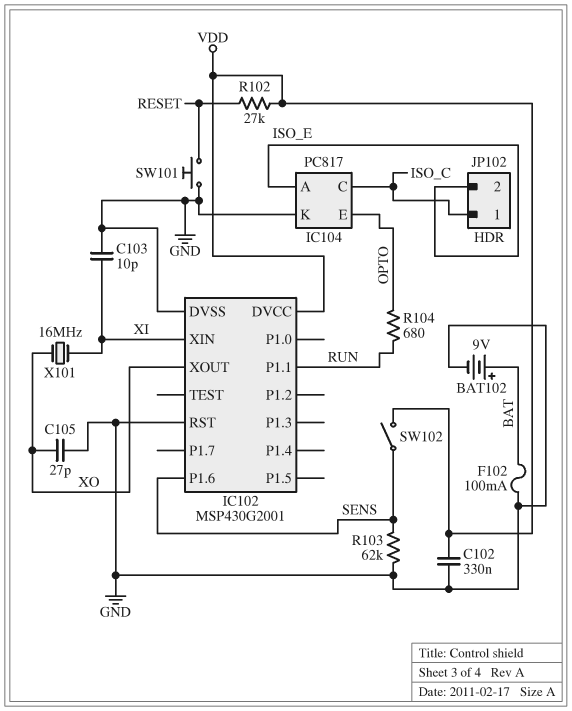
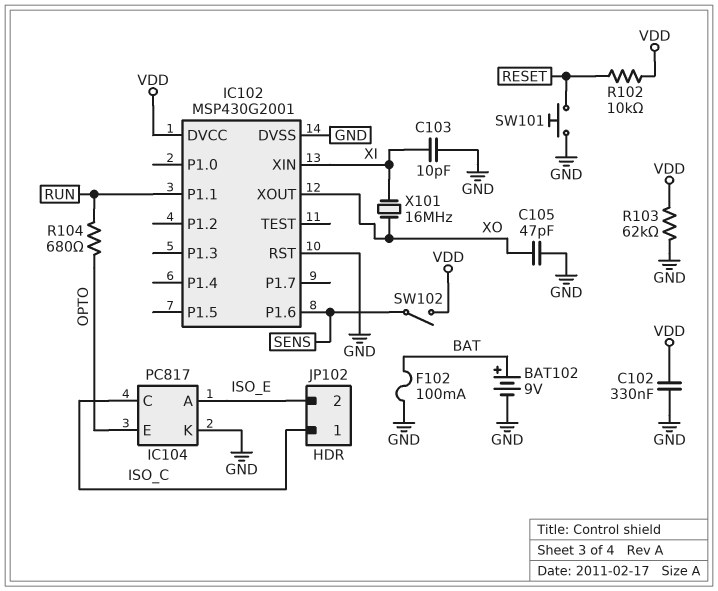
C105: 27pF (GND, XO) -> 47pF (GND, XO)
R102: 27k (RESET, VDD) -> 10k (RESET, VDD)
R103: 62k (GND, SENS) -> 62k (GND, VDD)

